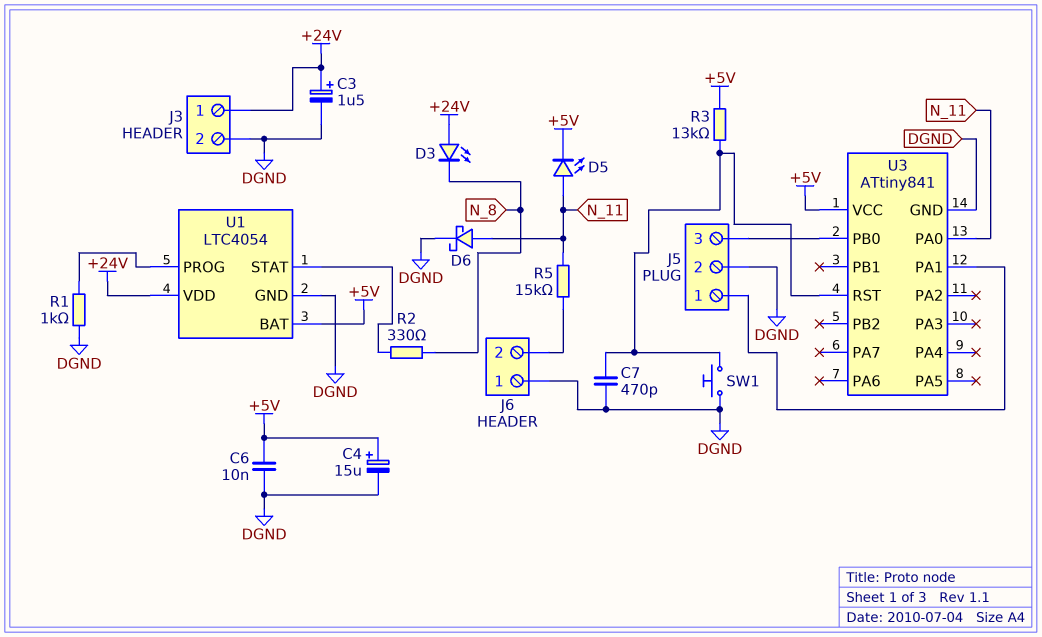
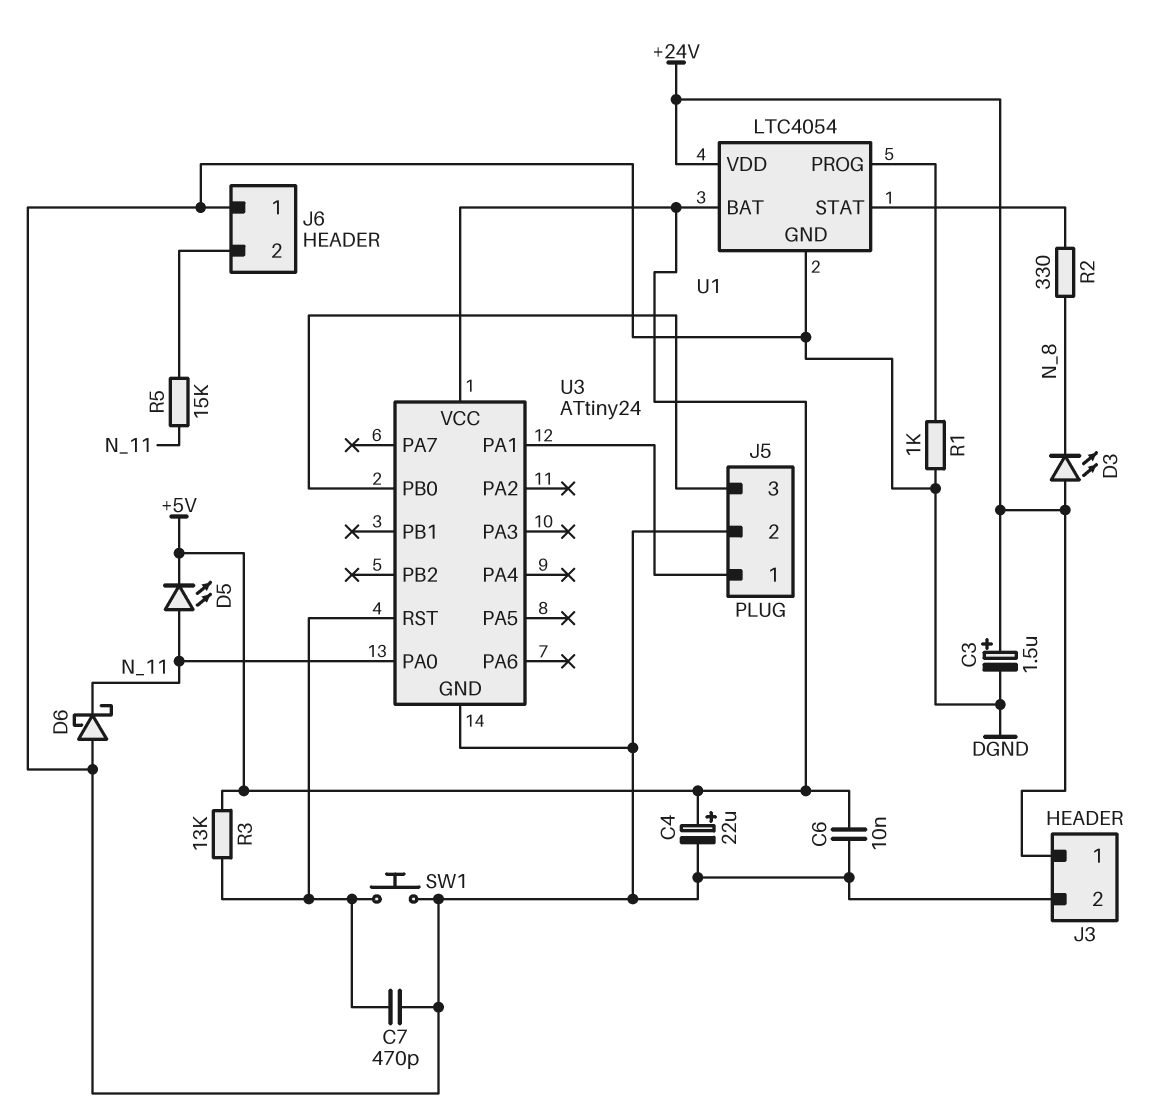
C4: 15uF (plus +5V, minus DGND) -> 22uF (plus +5V, minus DGND)
D6: schottky (A N_11, K DGND) -> schottky (A DGND, K N_11)
U3: ATtiny841 -> ATtiny24

